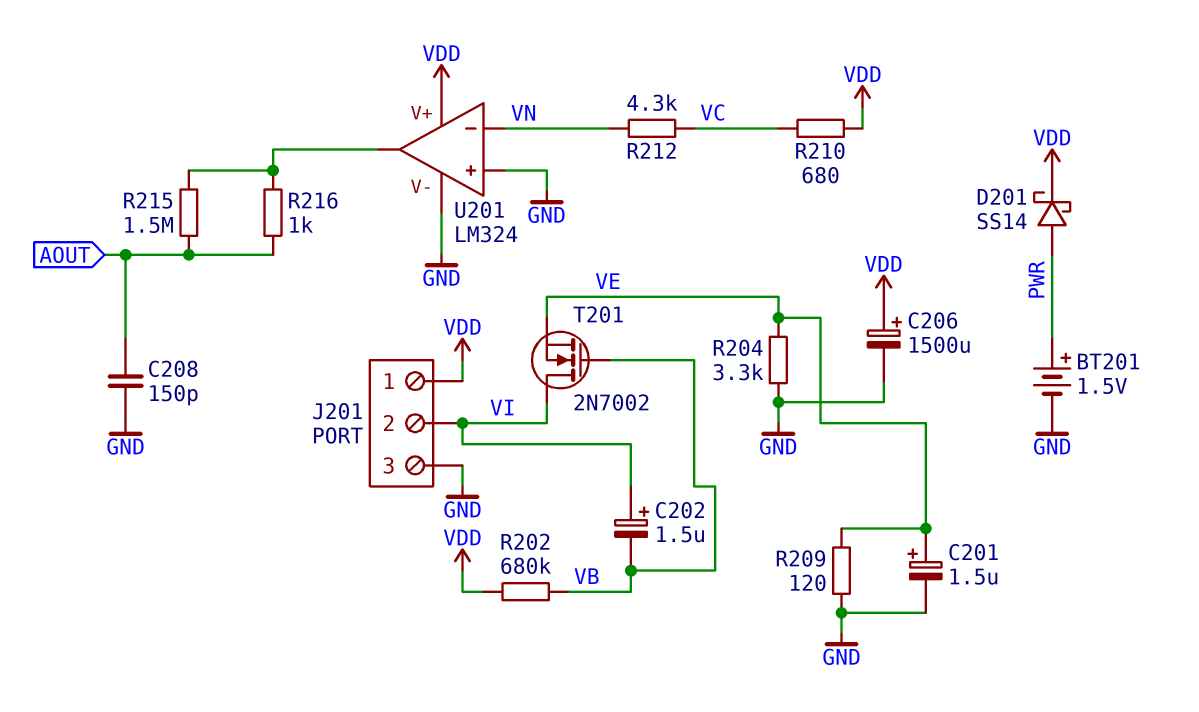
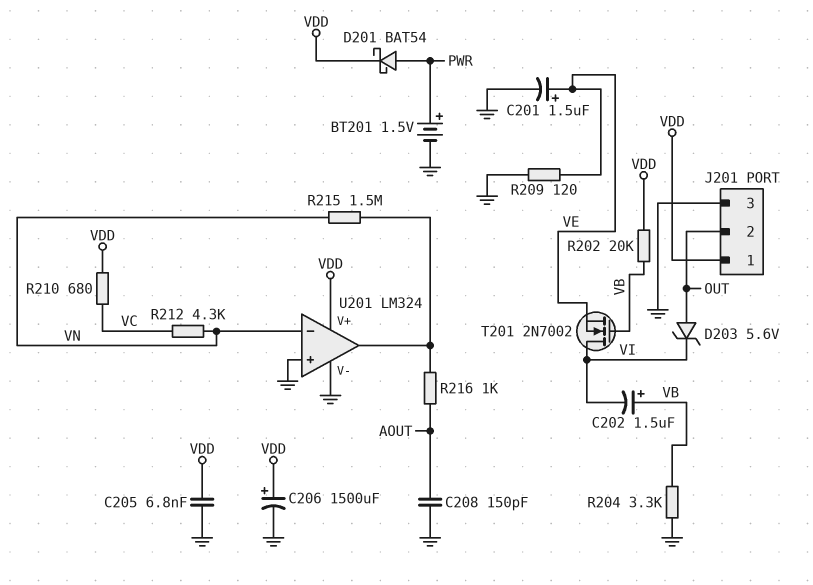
C202: 1.5uF (plus VI, minus VB) -> 1.5uF (plus VB, minus VI)
C205: none -> 6.8nF (GND, VDD)
D201: schottky SS14 (A PWR, K VDD) -> schottky BAT54 (A PWR, K VDD)
D203: none -> zener 5.6V (A OUT, K VI)
J201 pin 2: VI -> OUT
R202: 680k (VB, VDD) -> 20k (VB, VDD)
R204: 3.3k (GND, VE) -> 3.3k (GND, VB)
R215: 1.5M (AOUT, U201/out) -> 1.5M (U201/out, VN)

